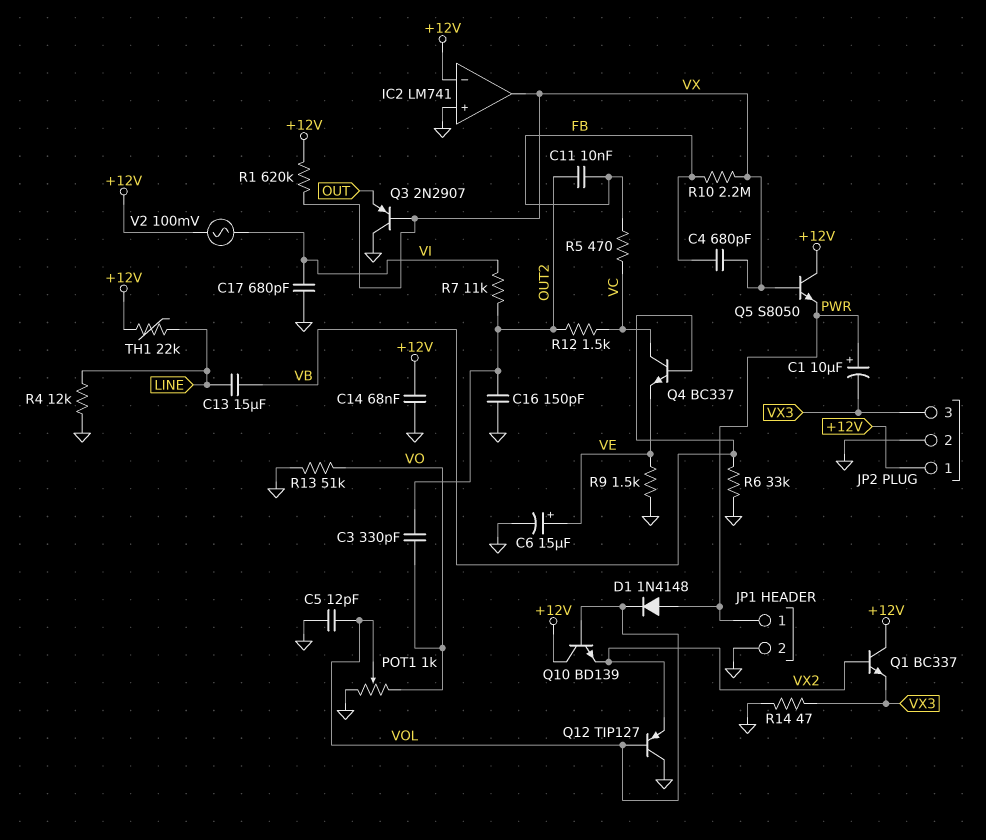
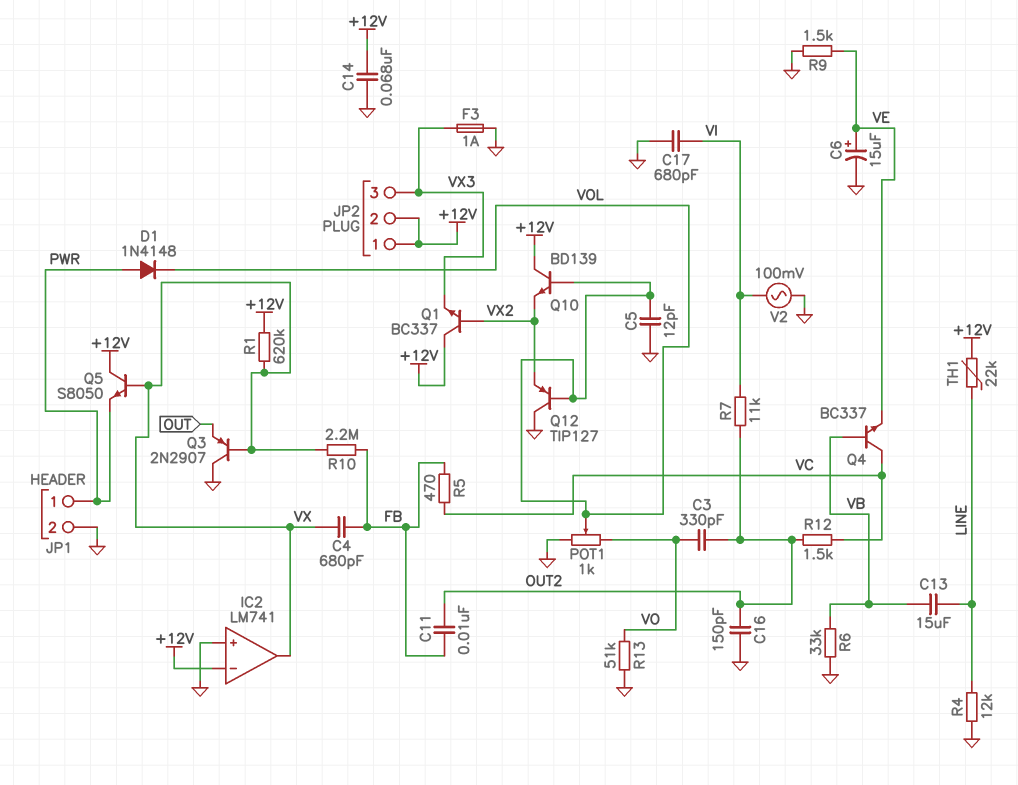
C1: 10uF (plus PWR, minus VX3) -> none
F3: none -> 1A (GND, VX3)
JP2 pin 2: GND -> +12V
R14: 47 (GND, VX3) -> none
V2: AC 100mV (+12V, VI) -> AC 100mV (GND, VI)

